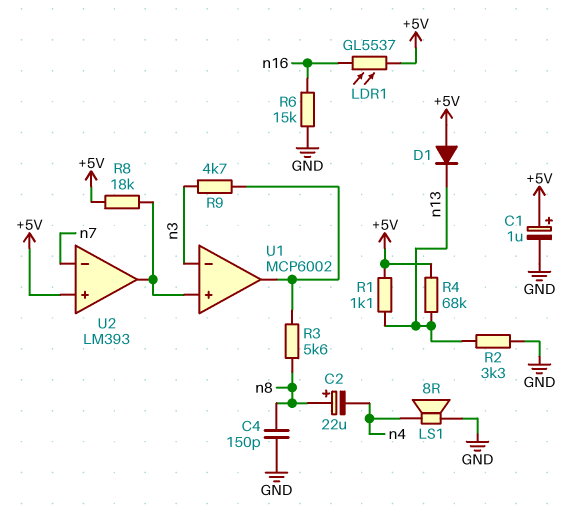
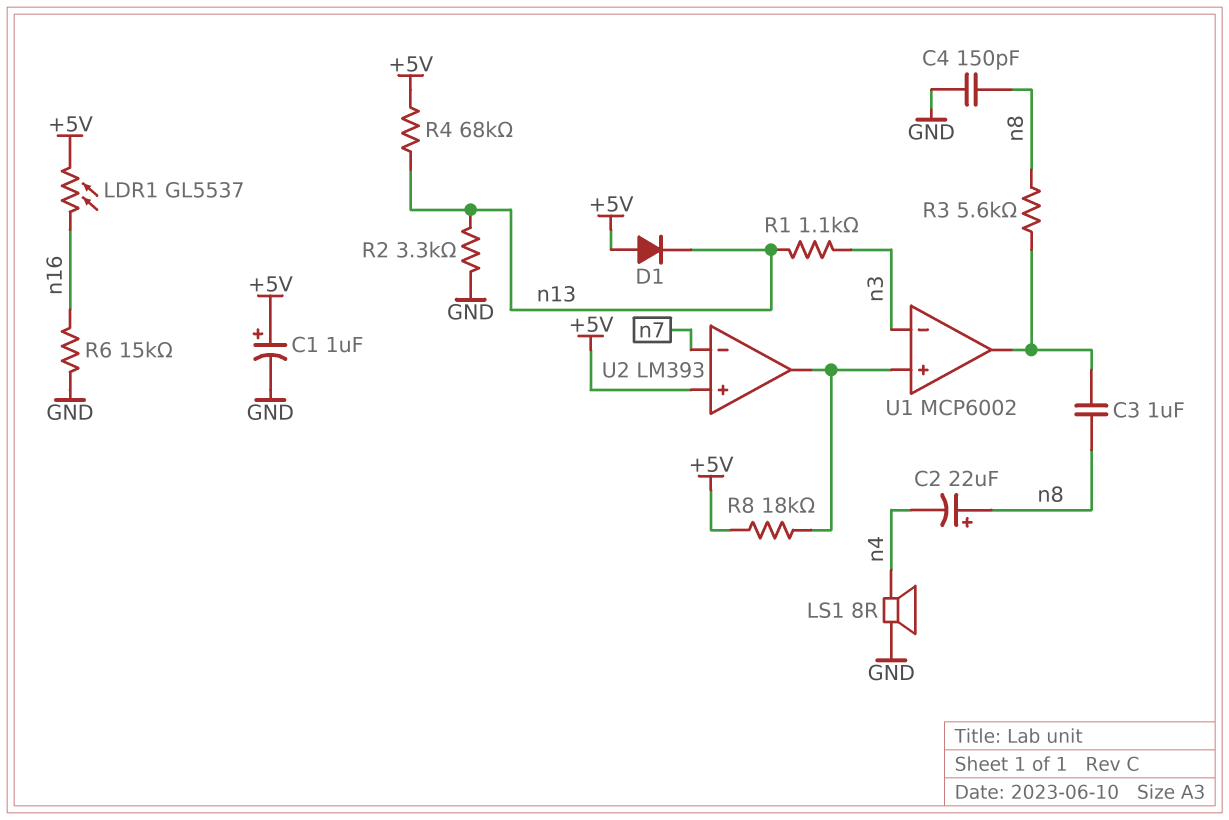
C3: none -> 1uF (U1/out, n8)
R1: 1.1k (+5V, n13) -> 1.1k (n3, n13)
R9: 4.7k (U1/out, n3) -> none

